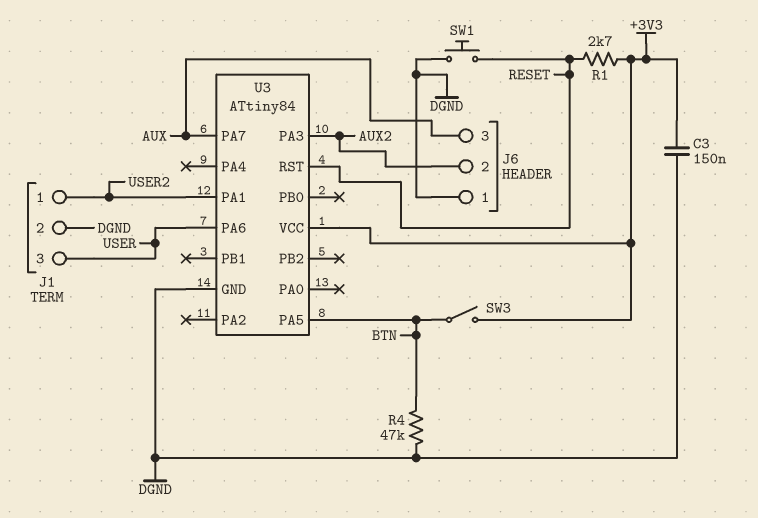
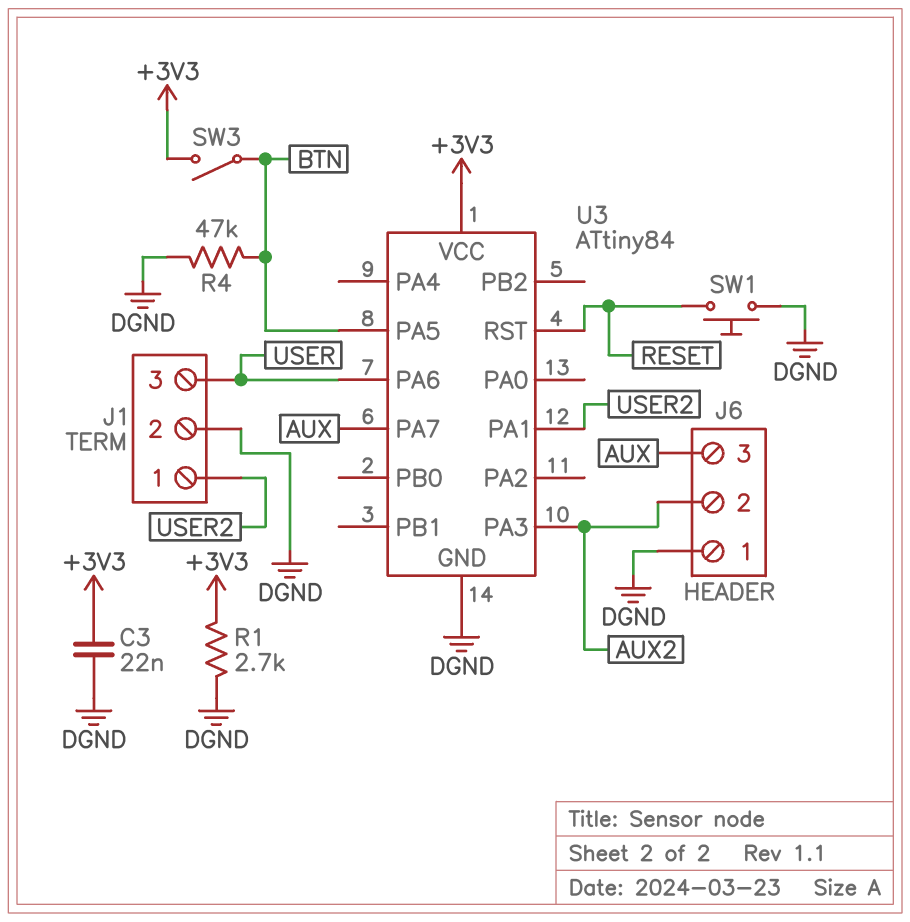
C3: 150nF (+3V3, DGND) -> 22nF (+3V3, DGND)
R1: 2.7k (+3V3, RESET) -> 2.7k (+3V3, DGND)

